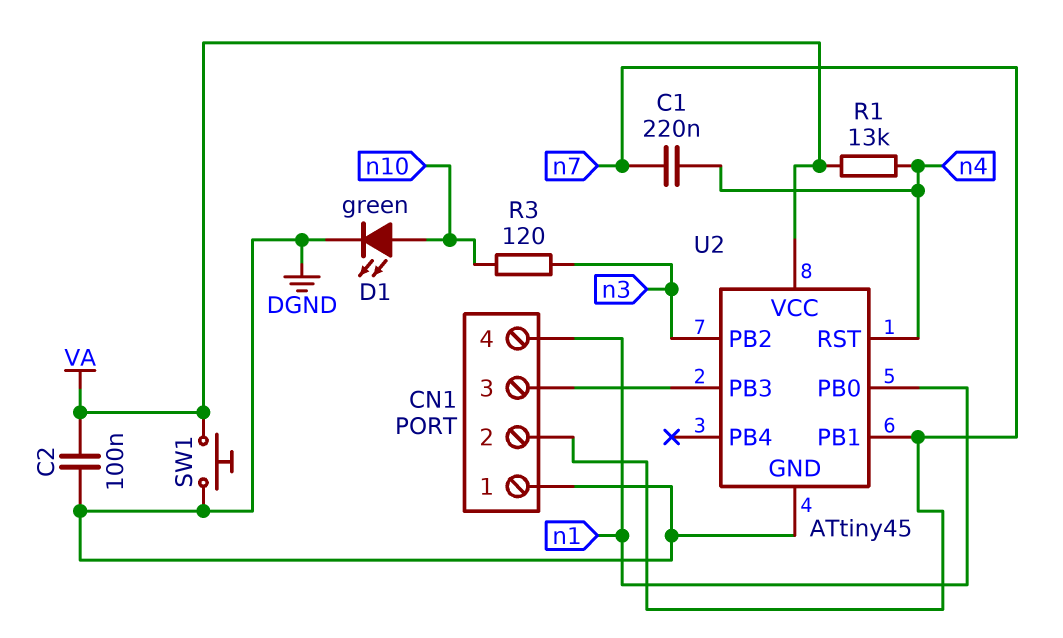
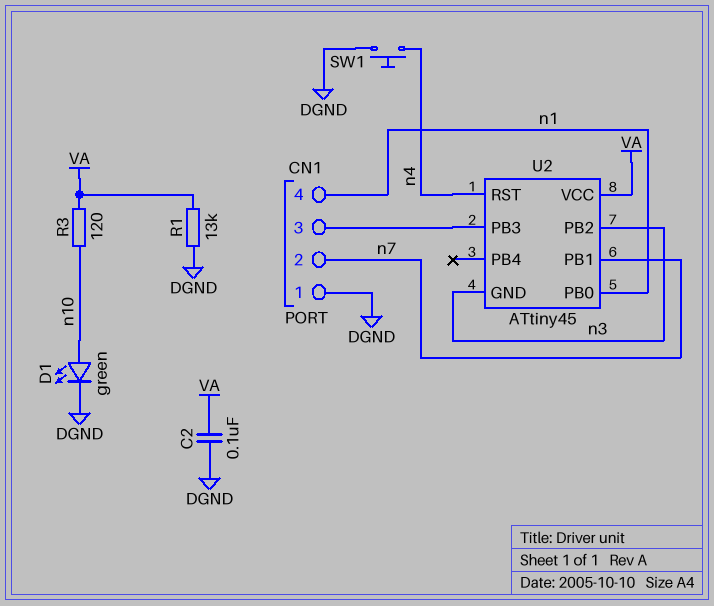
C1: 220nF (n4, n7) -> none
R1: 13k (VA, n4) -> 13k (DGND, VA)
R3: 120 (n3, n10) -> 120 (VA, n10)
SW1: button (DGND, VA) -> button (DGND, n4)
U2 pin GND: DGND -> n3

